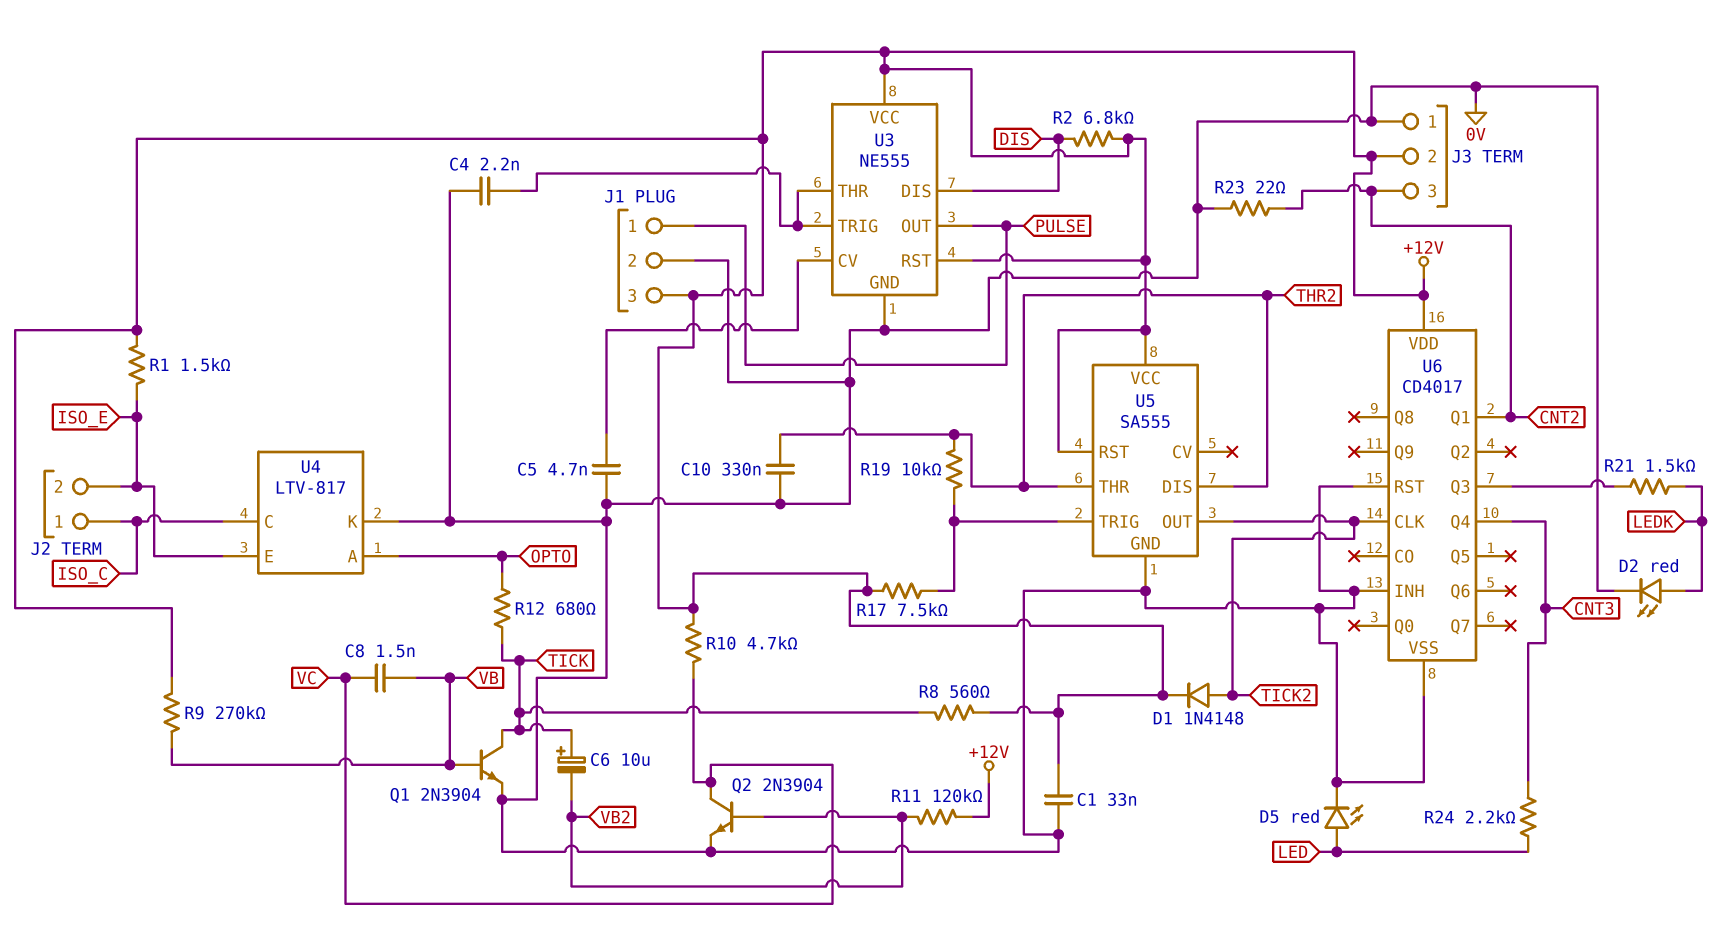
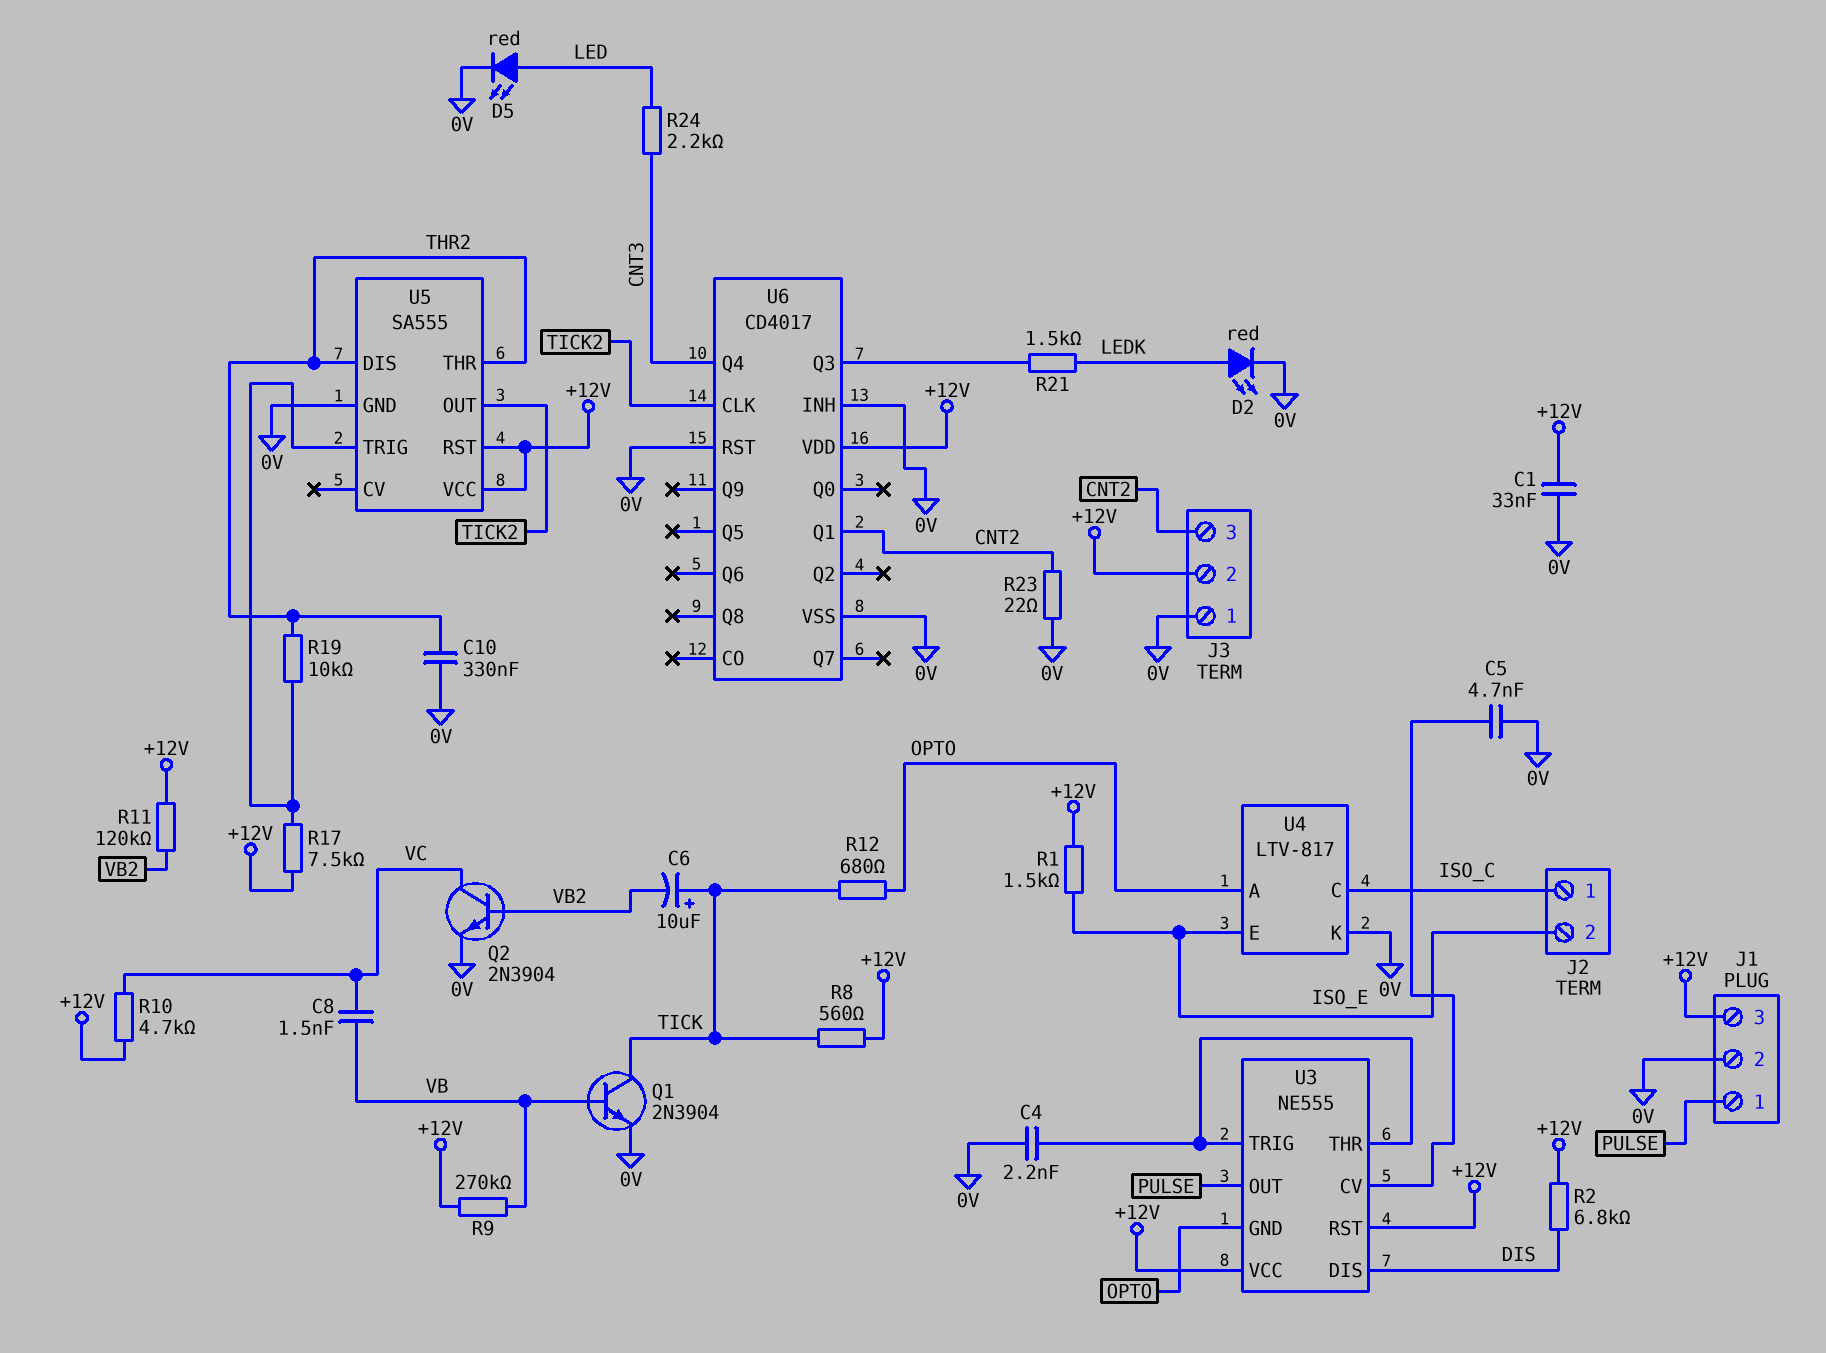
D1: diode 1N4148 (A TICK2, K +12V) -> none
U3 pin GND: 0V -> OPTO

